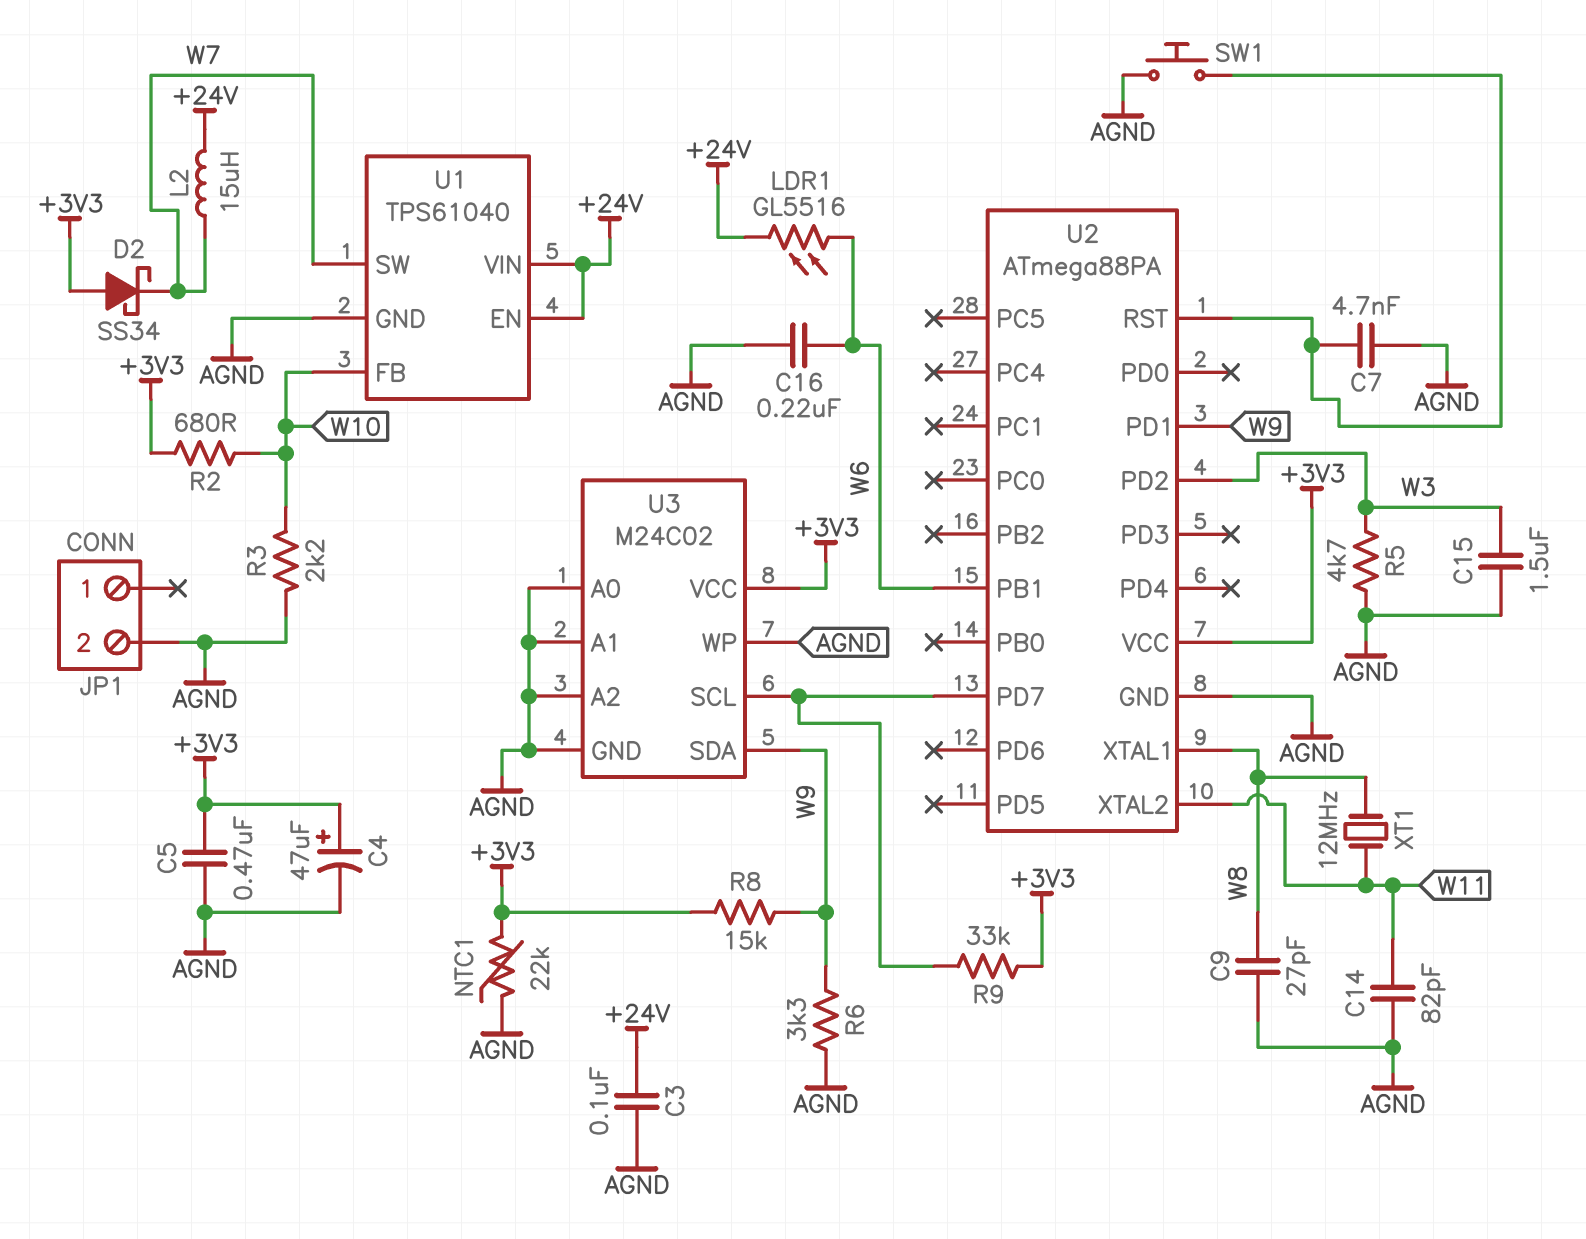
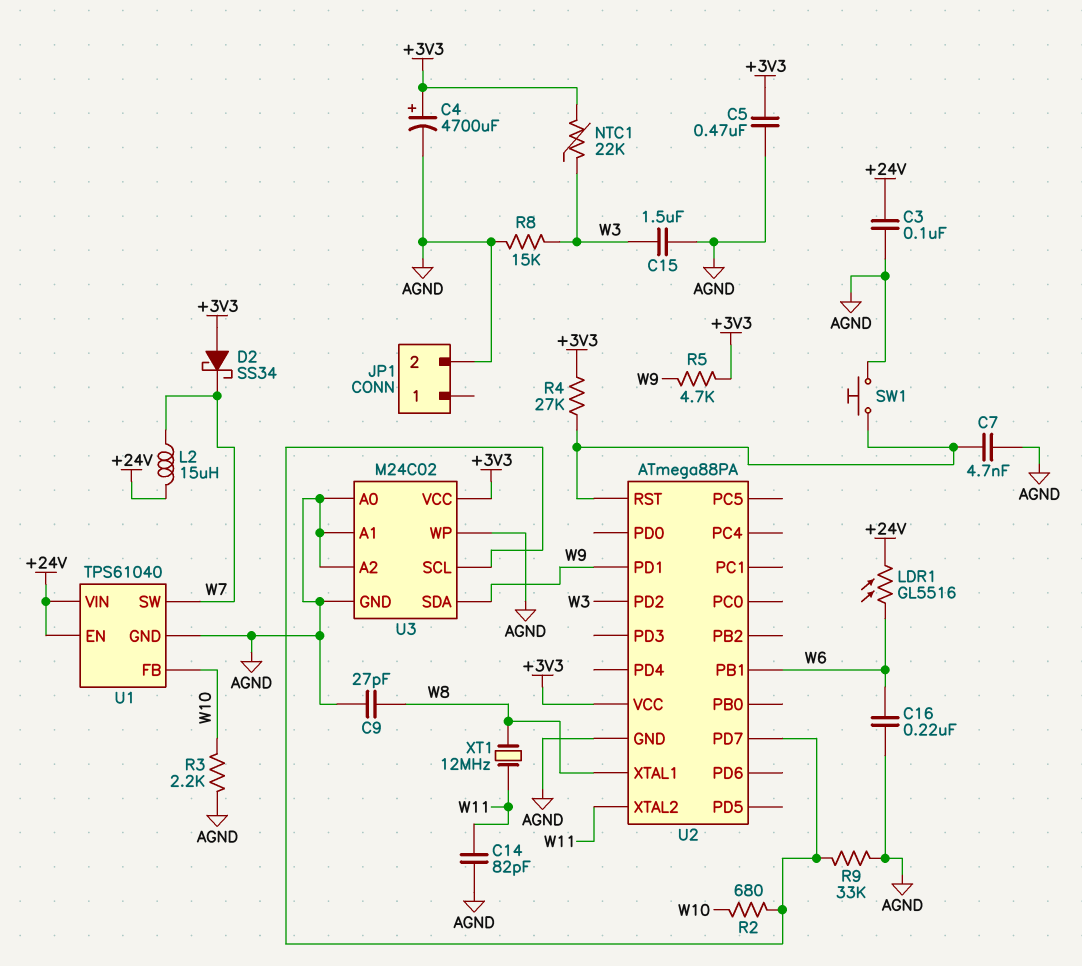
C4: 47uF (plus +3V3, minus AGND) -> 4700uF (plus +3V3, minus AGND)
NTC1: 22k (+3V3, AGND) -> 22k (+3V3, W3)
R2: 680 (+3V3, W10) -> 680 (U2/PD7, W10)
R4: none -> 27k (+3V3, U2/RST)
R5: 4.7k (AGND, W3) -> 4.7k (+3V3, W9)
R6: 3.3k (AGND, W9) -> none
R8: 15k (+3V3, W9) -> 15k (AGND, W3)
R9: 33k (+3V3, U2/PD7) -> 33k (AGND, U2/PD7)

